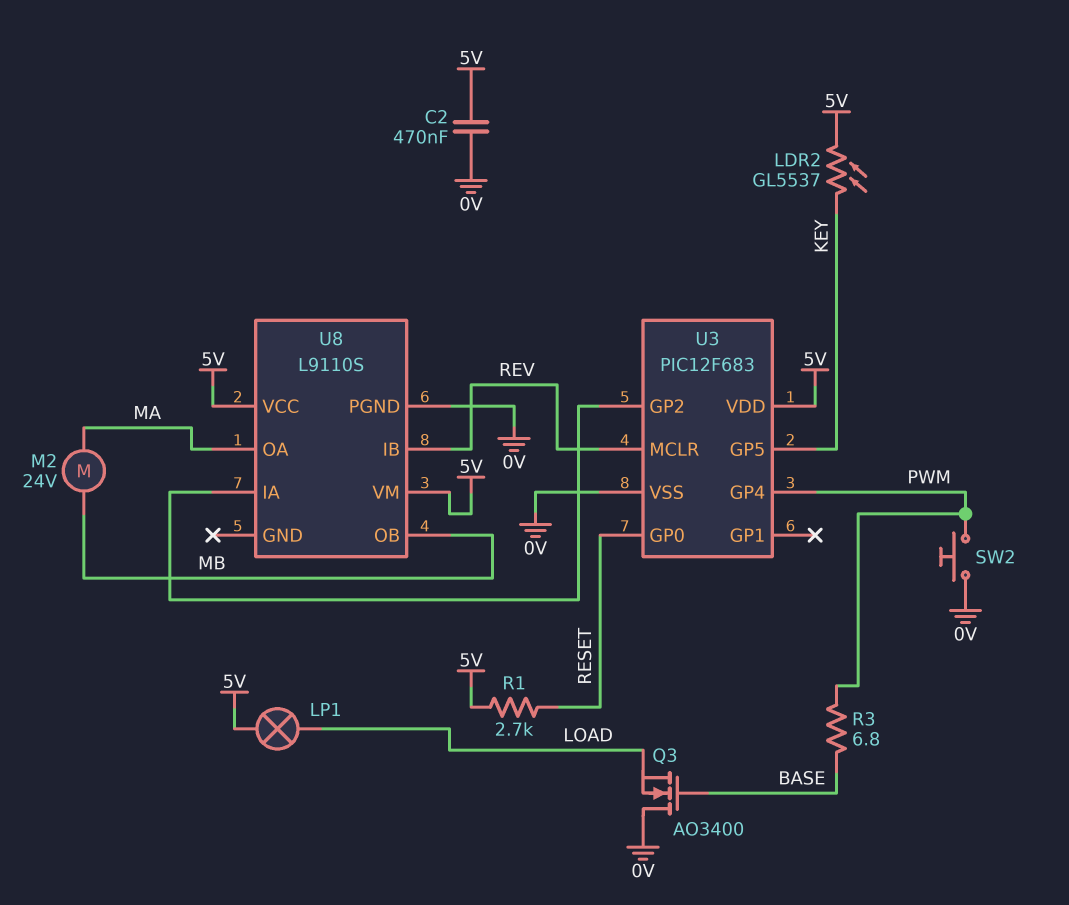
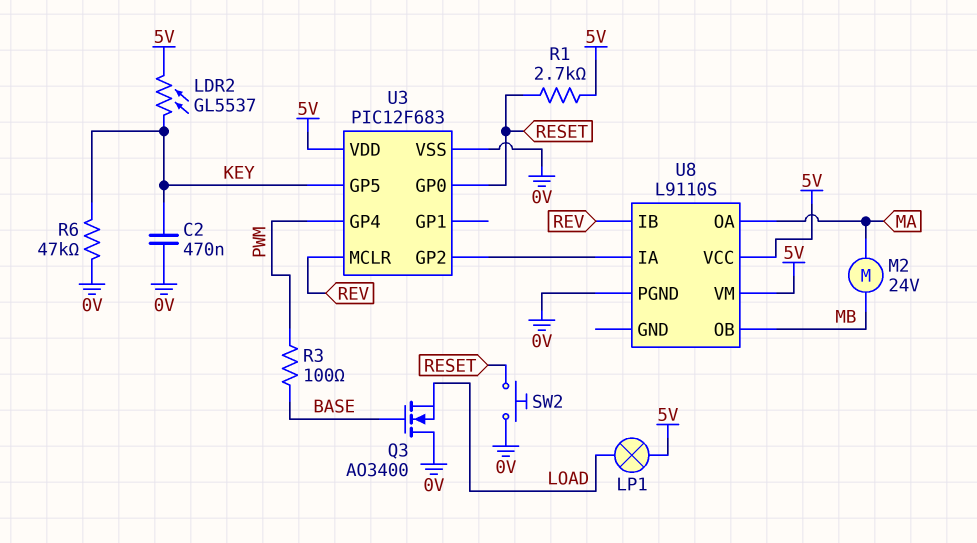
C2: 470nF (0V, 5V) -> 470nF (0V, KEY)
R3: 6.8 (BASE, PWM) -> 100 (BASE, PWM)
R6: none -> 47k (0V, KEY)
SW2: button (0V, PWM) -> button (0V, RESET)

